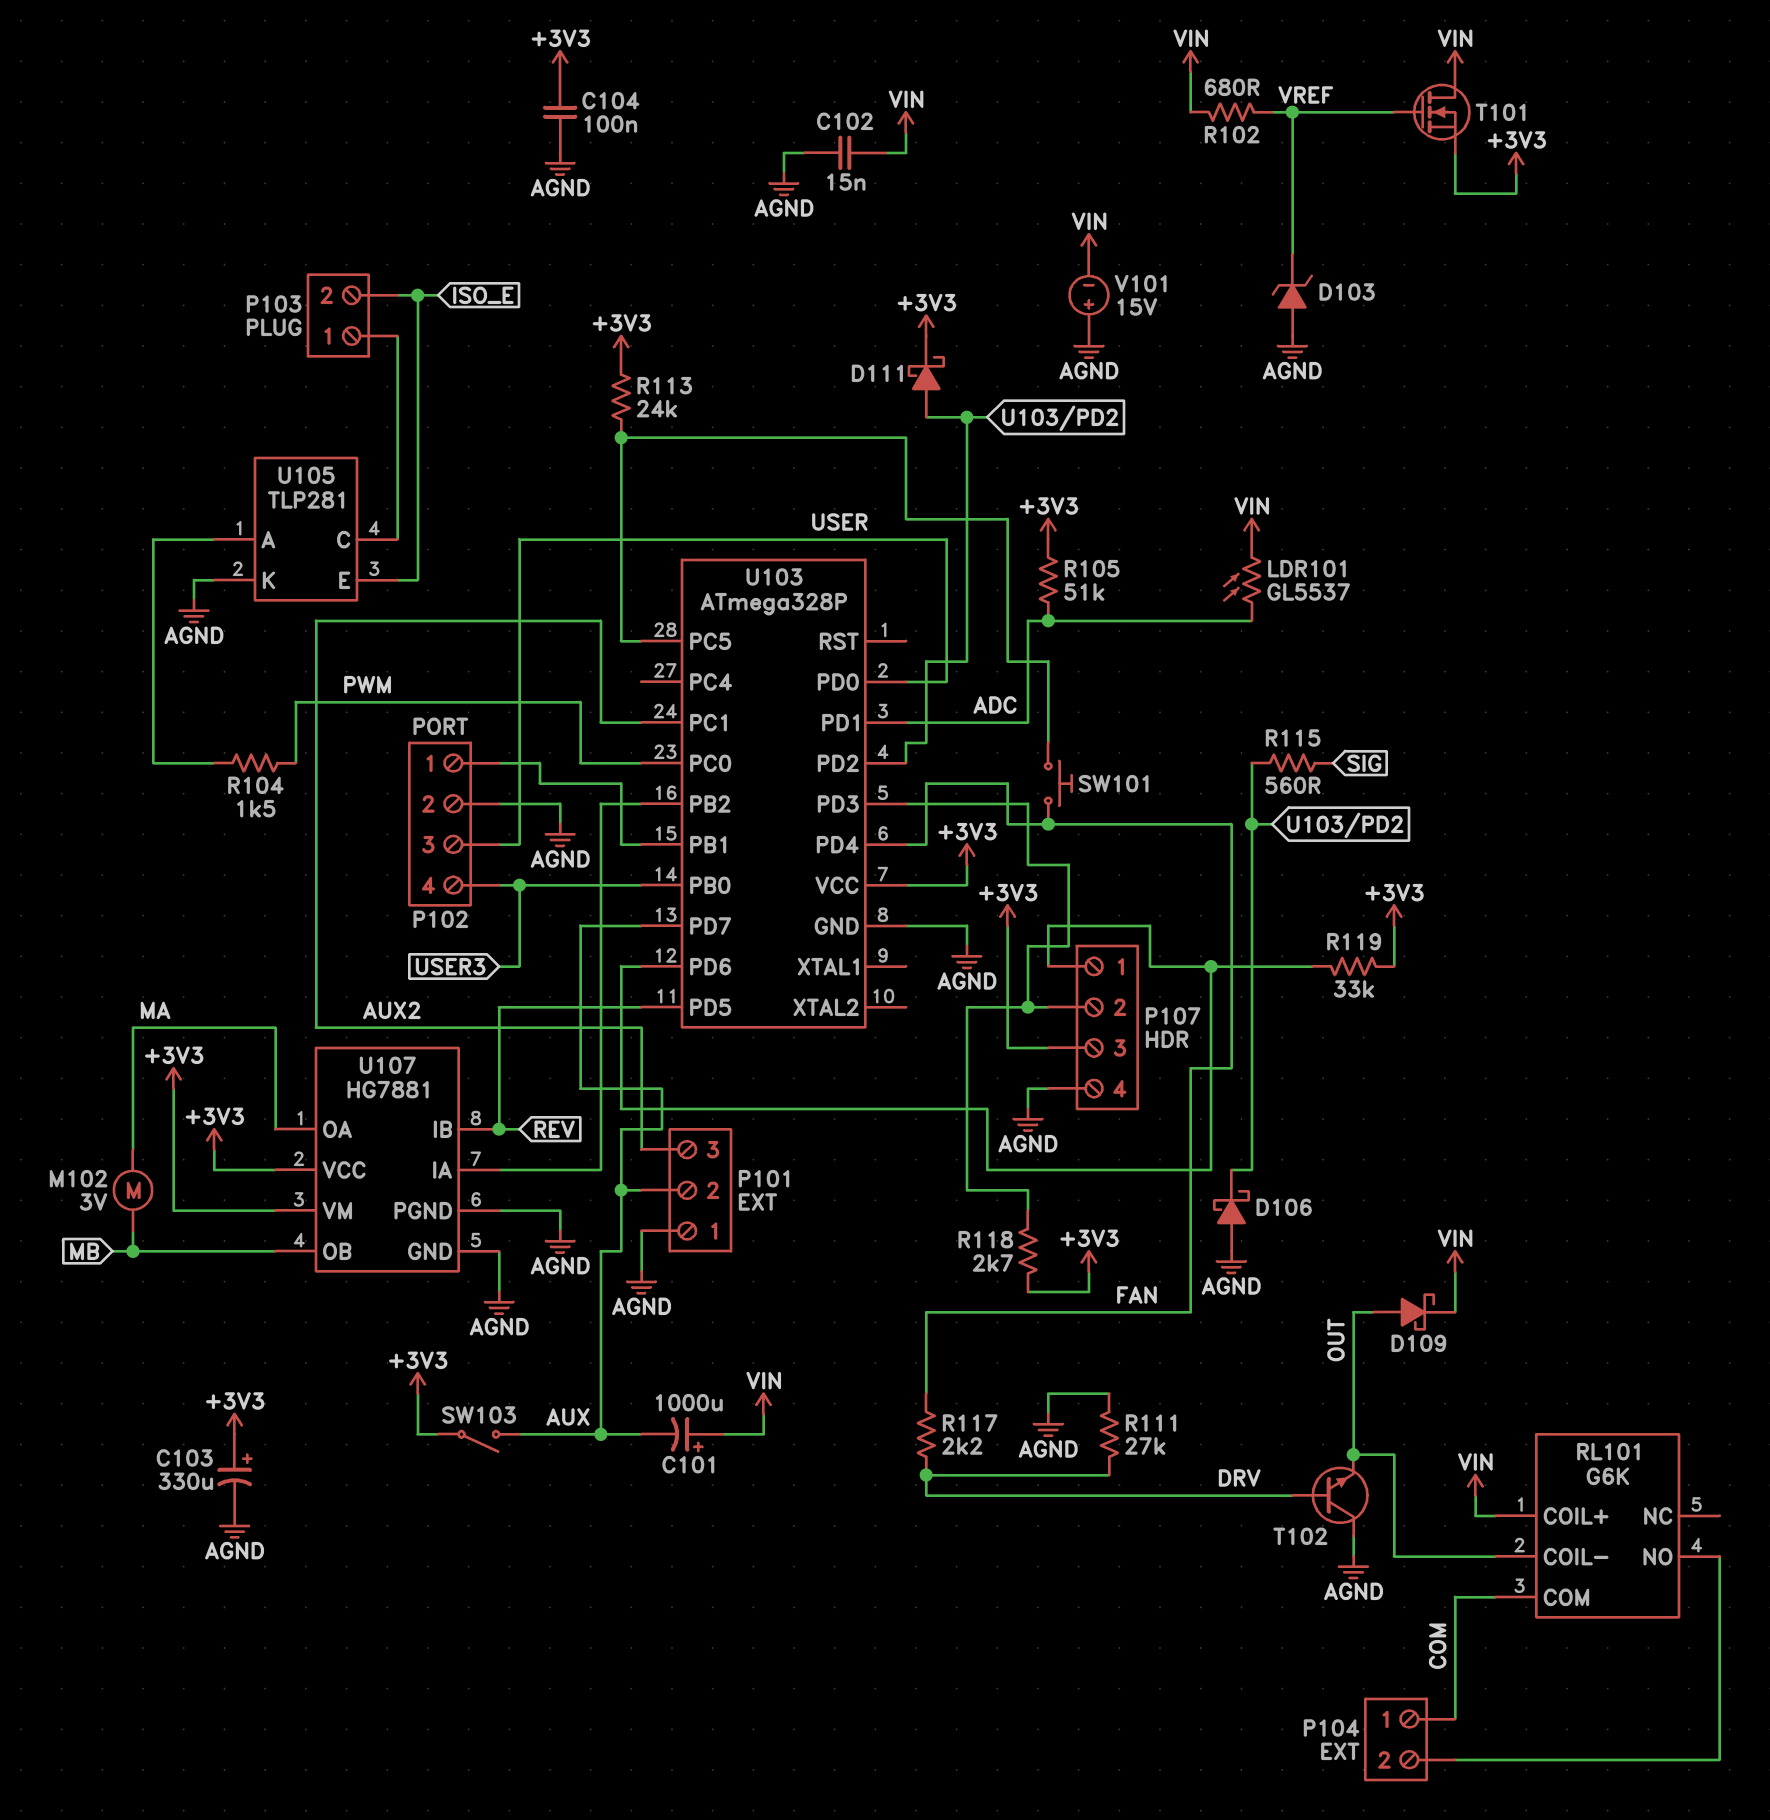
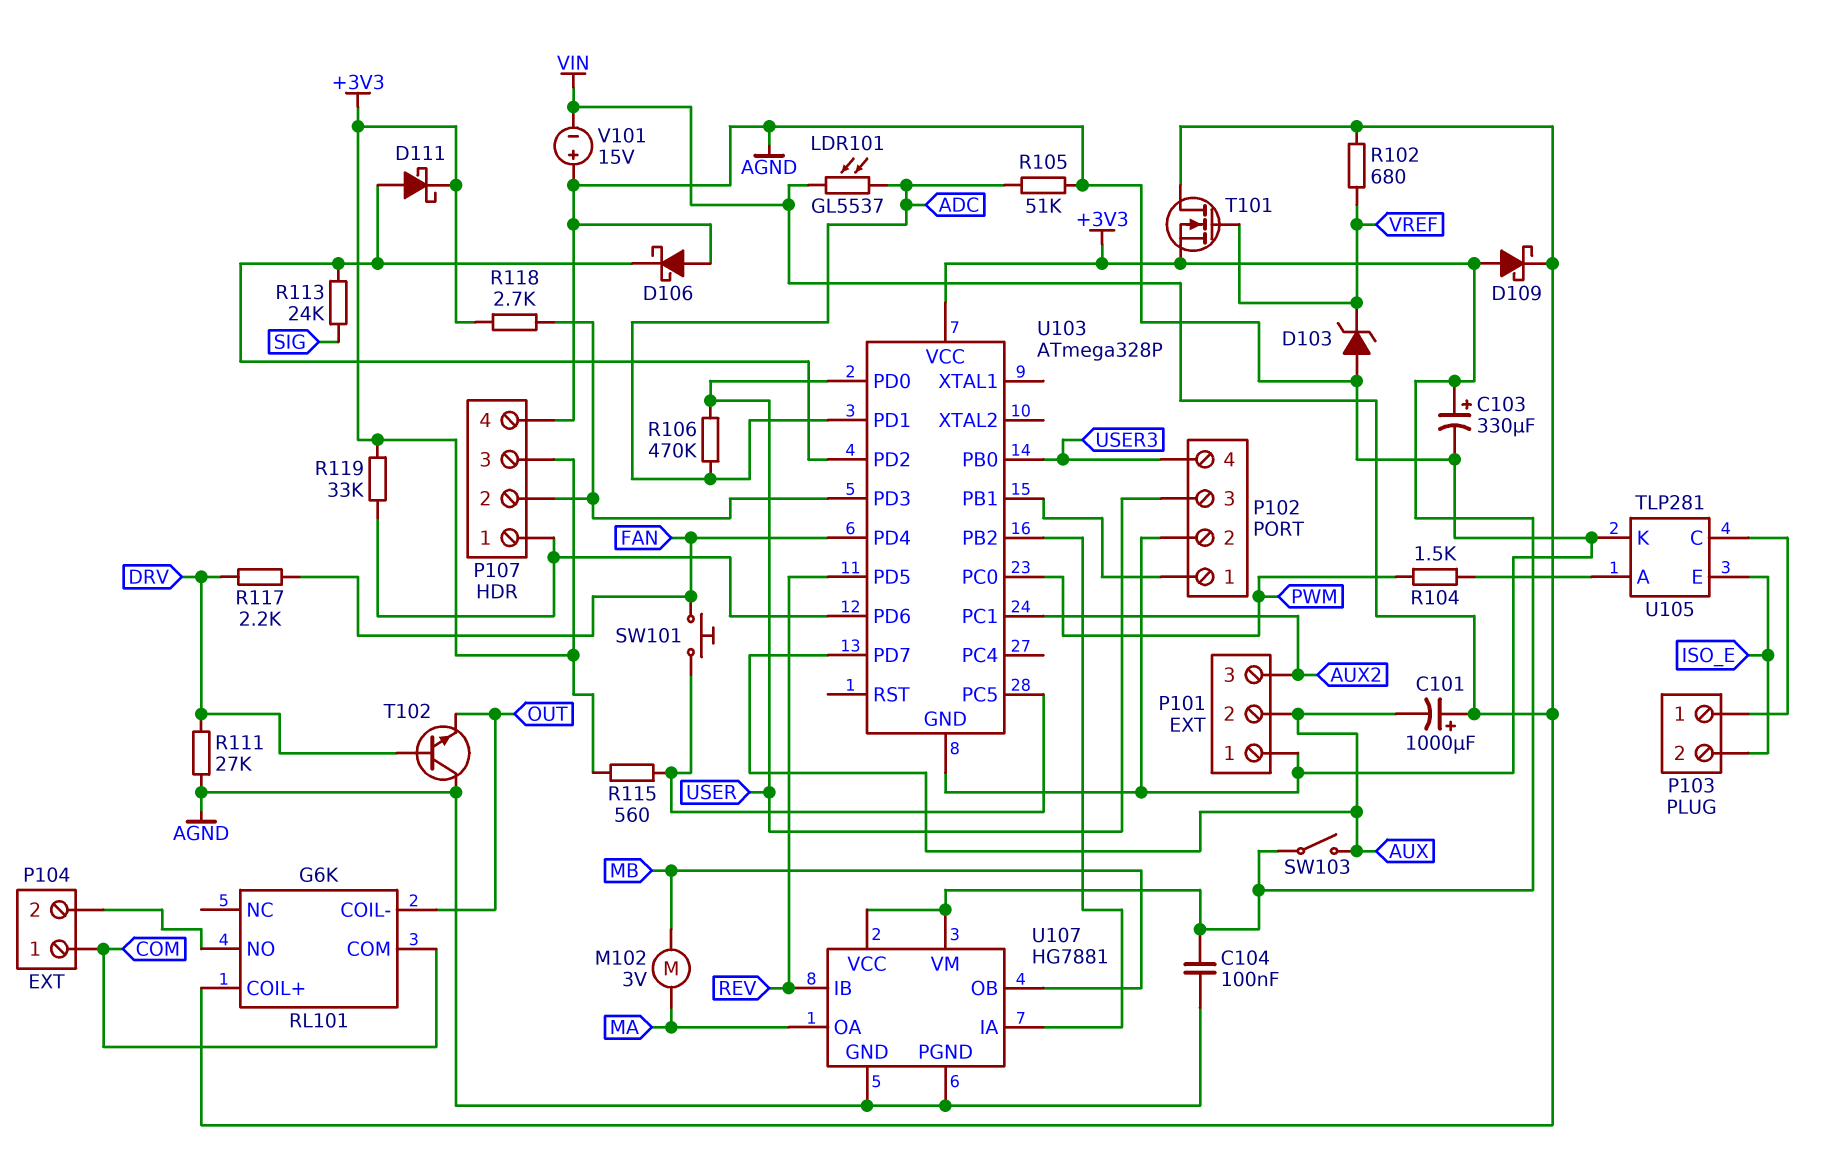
C102: 15nF (AGND, VIN) -> none
D109: schottky (A OUT, K VIN) -> schottky (A +3V3, K VIN)
R105: 51k (+3V3, ADC) -> 51k (ADC, AGND)
R106: none -> 470k (ADC, USER)
R113: 24k (+3V3, U103/PC5) -> 24k (SIG, U103/PD2)
R115: 560 (SIG, U103/PD2) -> 560 (+3V3, U103/PC5)

